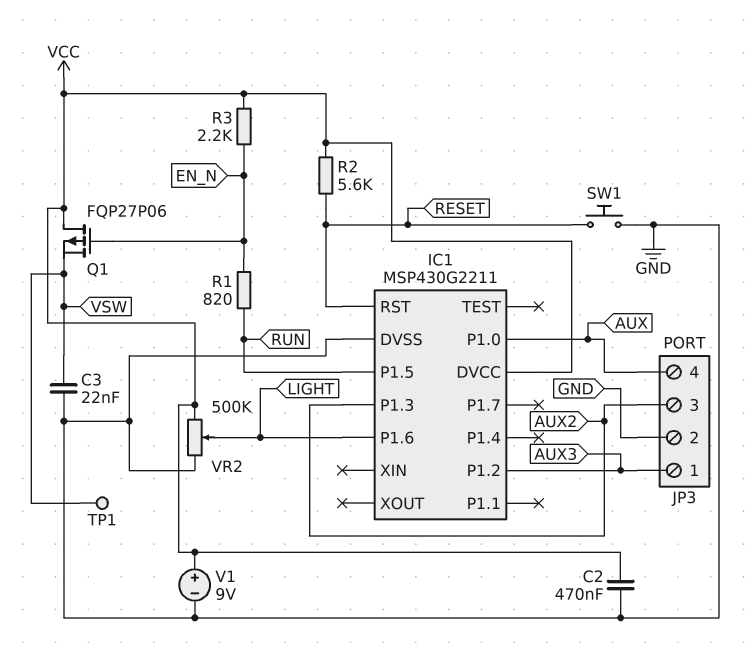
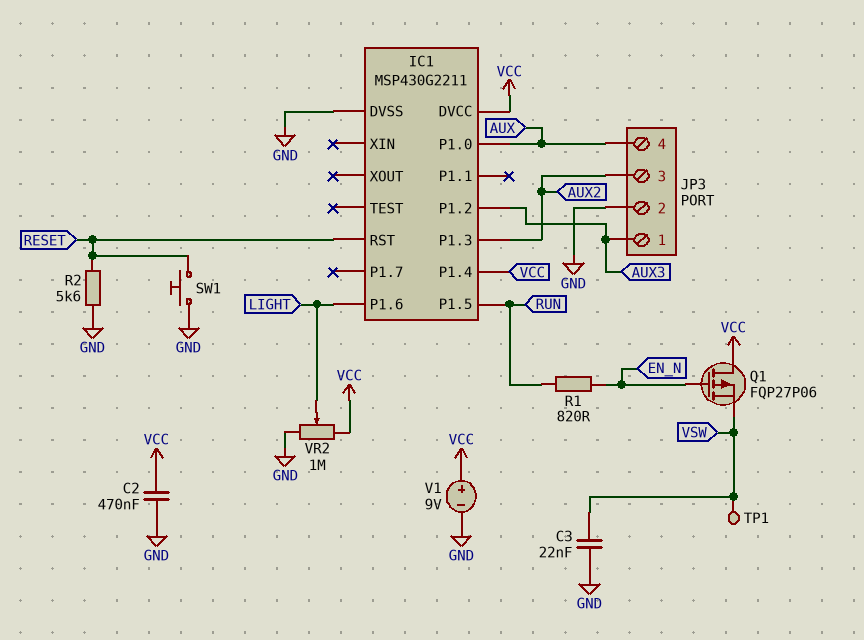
IC1 pin P1.4: none -> VCC
R2: 5.6k (RESET, VCC) -> 5.6k (GND, RESET)
R3: 2.2k (EN_N, VCC) -> none
VR2: 500k (GND, VCC, wiper LIGHT) -> 1M (GND, VCC, wiper LIGHT)

